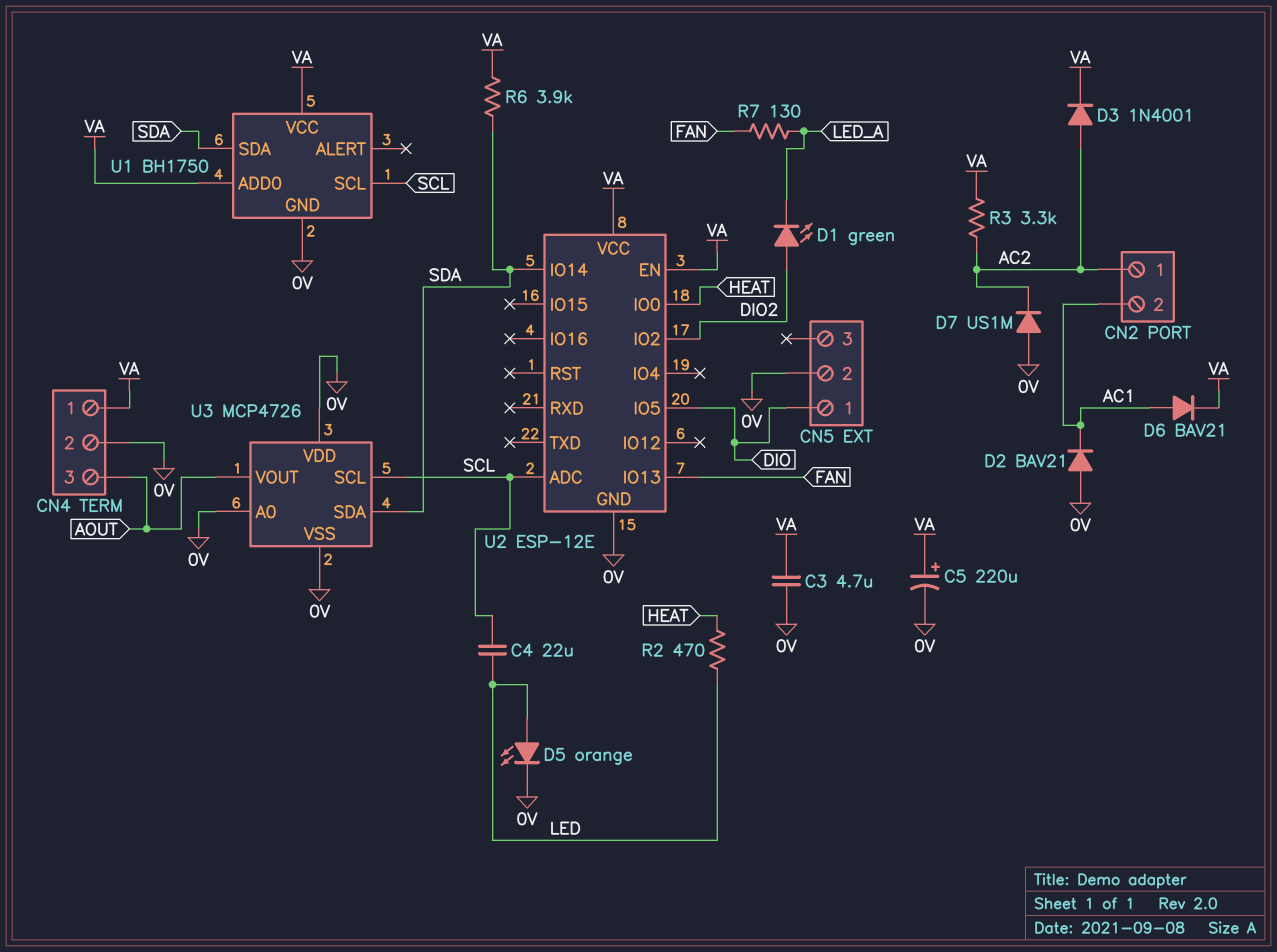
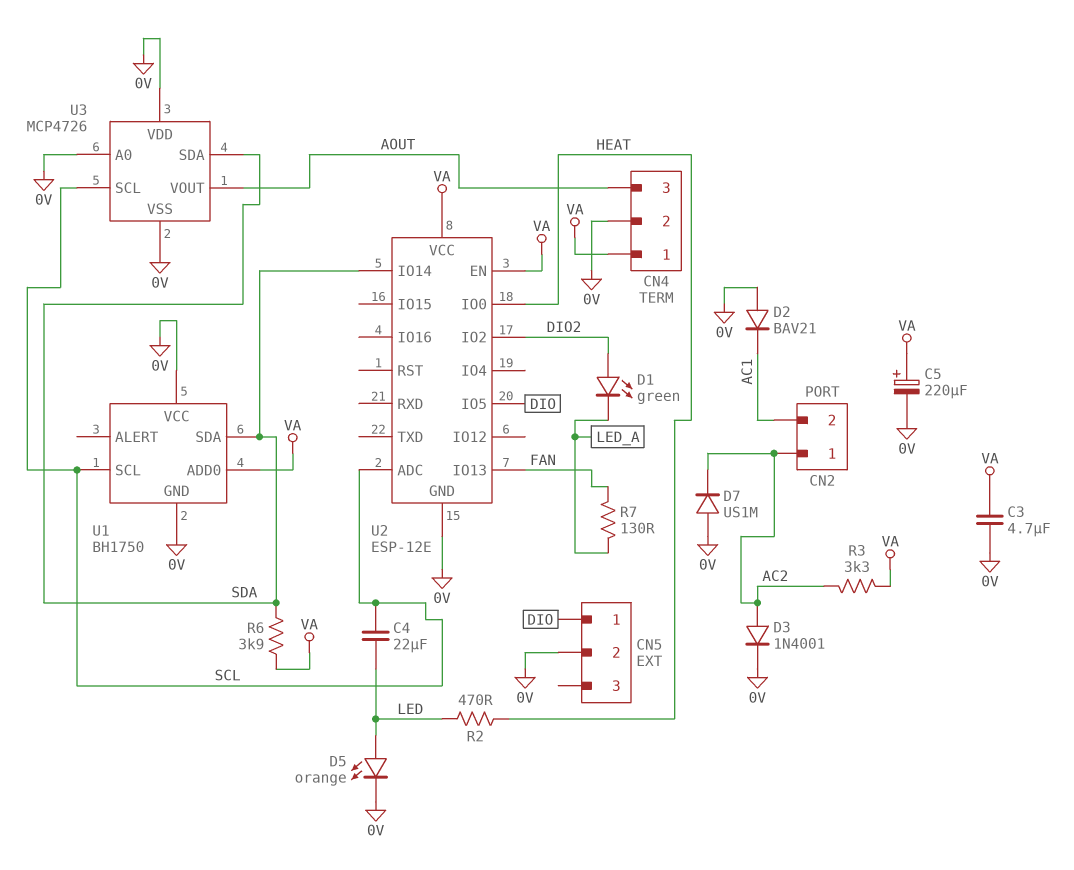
D3: diode 1N4001 (A AC2, K VA) -> diode 1N4001 (A AC2, K 0V)
D6: diode BAV21 (A AC1, K VA) -> none
U1 pin VCC: VA -> 0V

